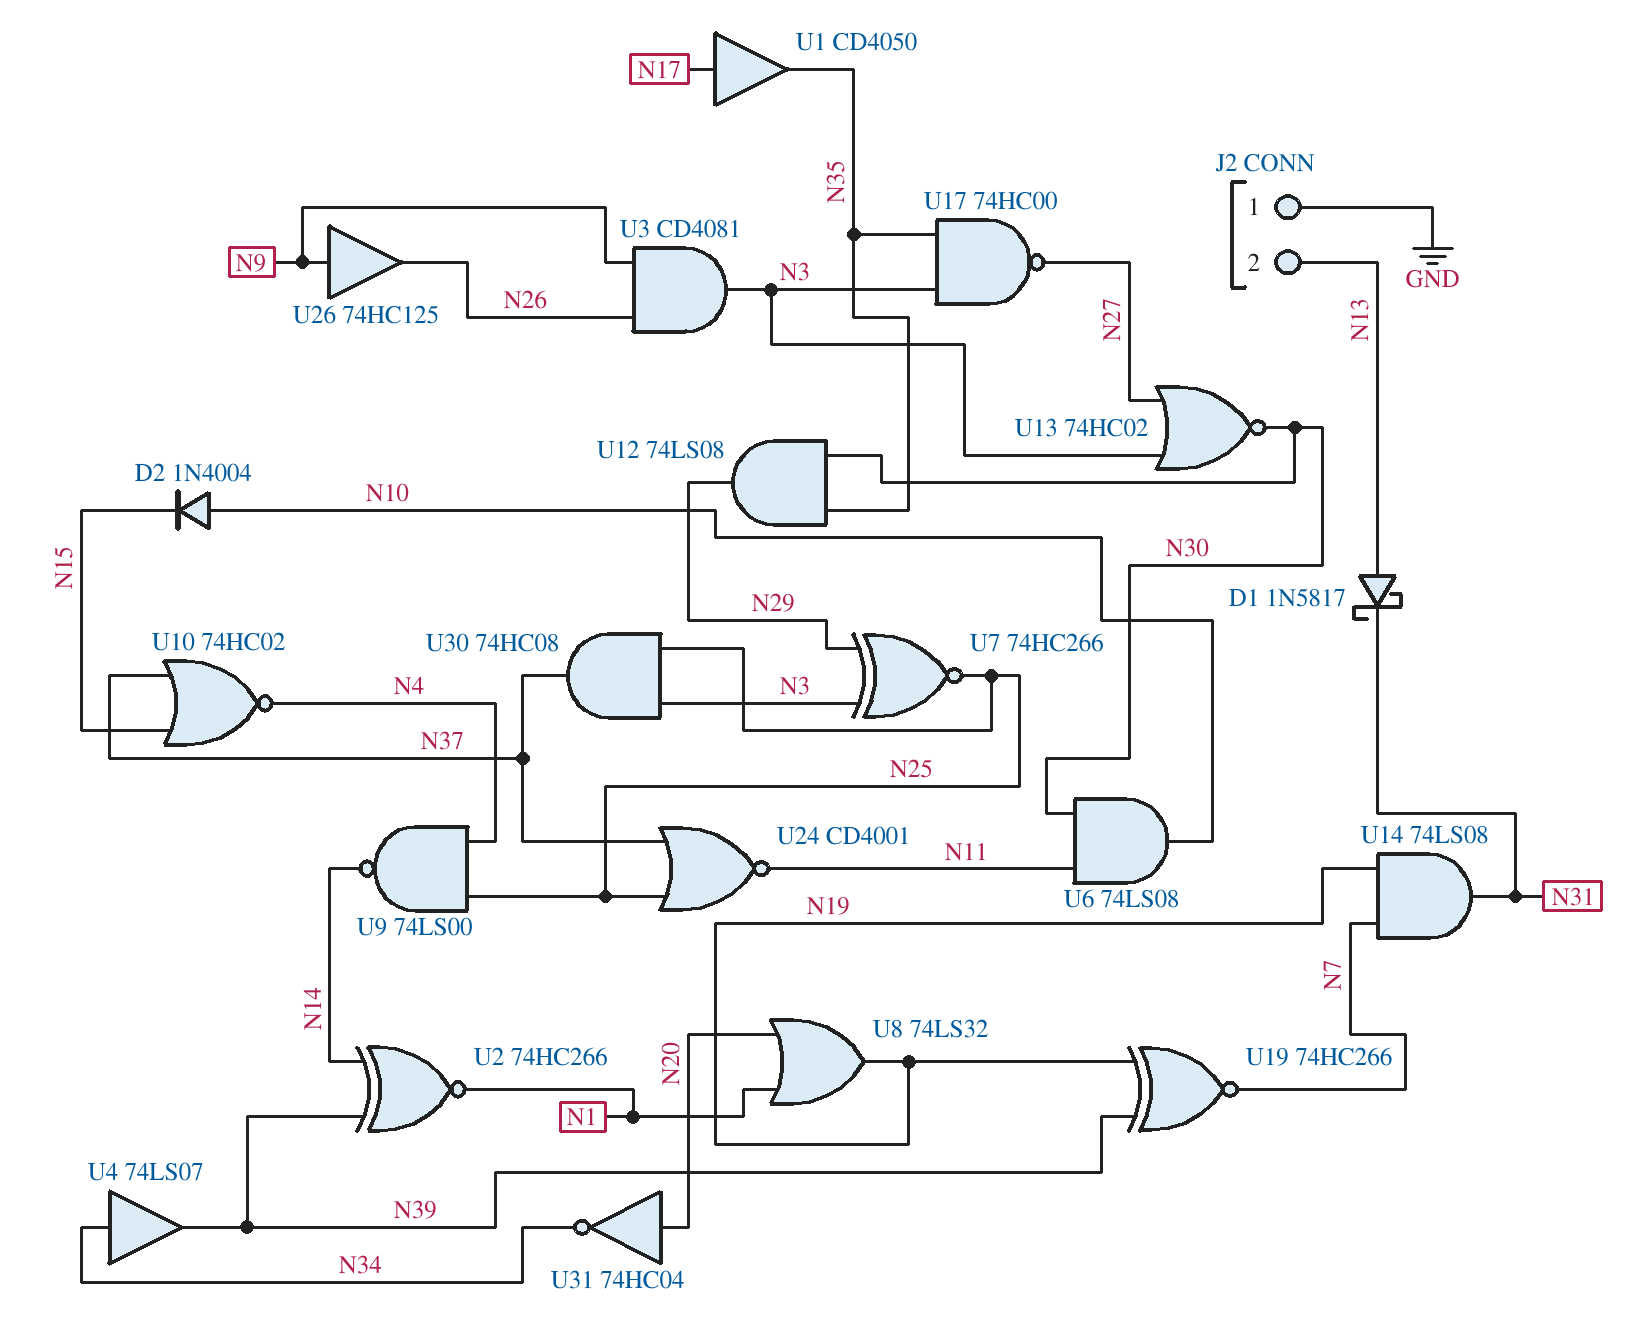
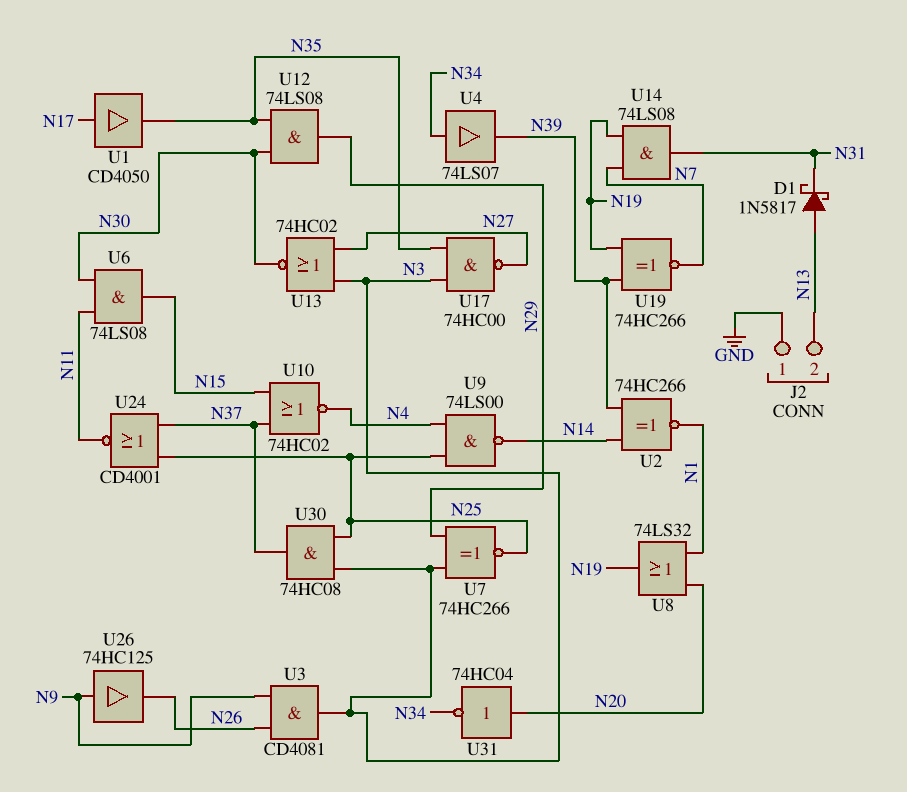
D2: diode 1N4004 (A N10, K N15) -> none
U6: AND 74LS08 (in N11, in N30, out N10) -> AND 74LS08 (in N11, in N30, out N15)

